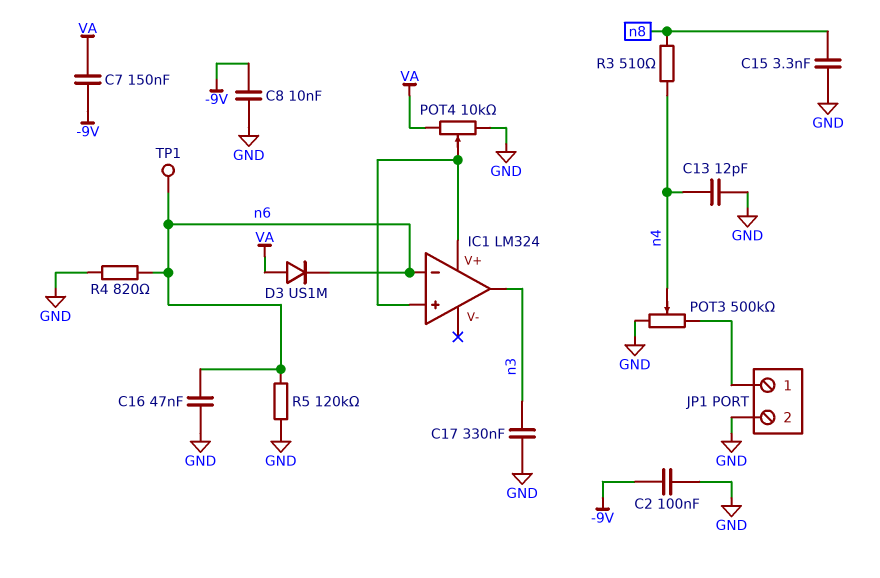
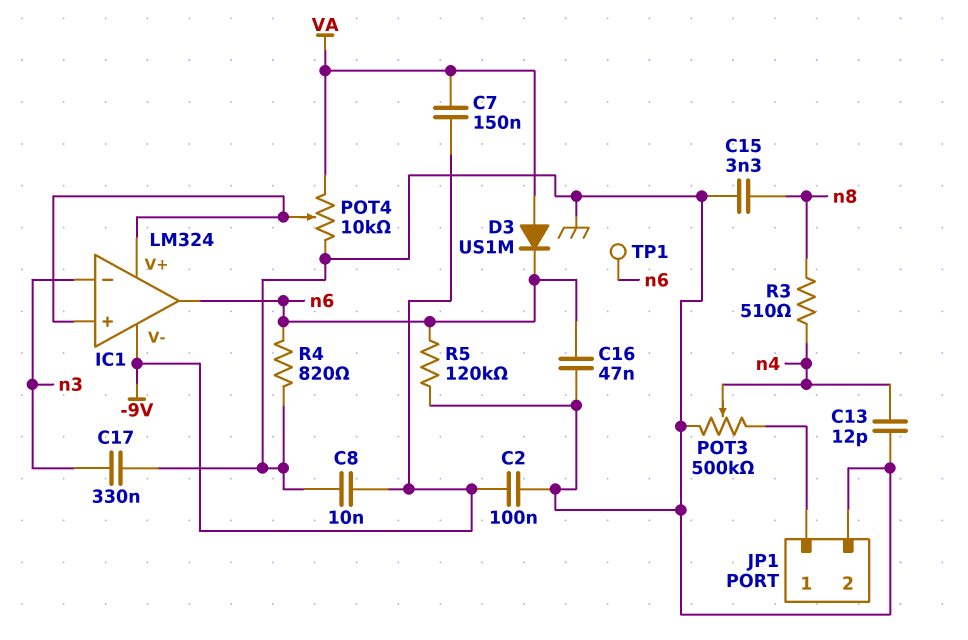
IC1 pin V-: none -> -9V
IC1 pin in-: n6 -> n3
IC1 pin out: n3 -> n6

